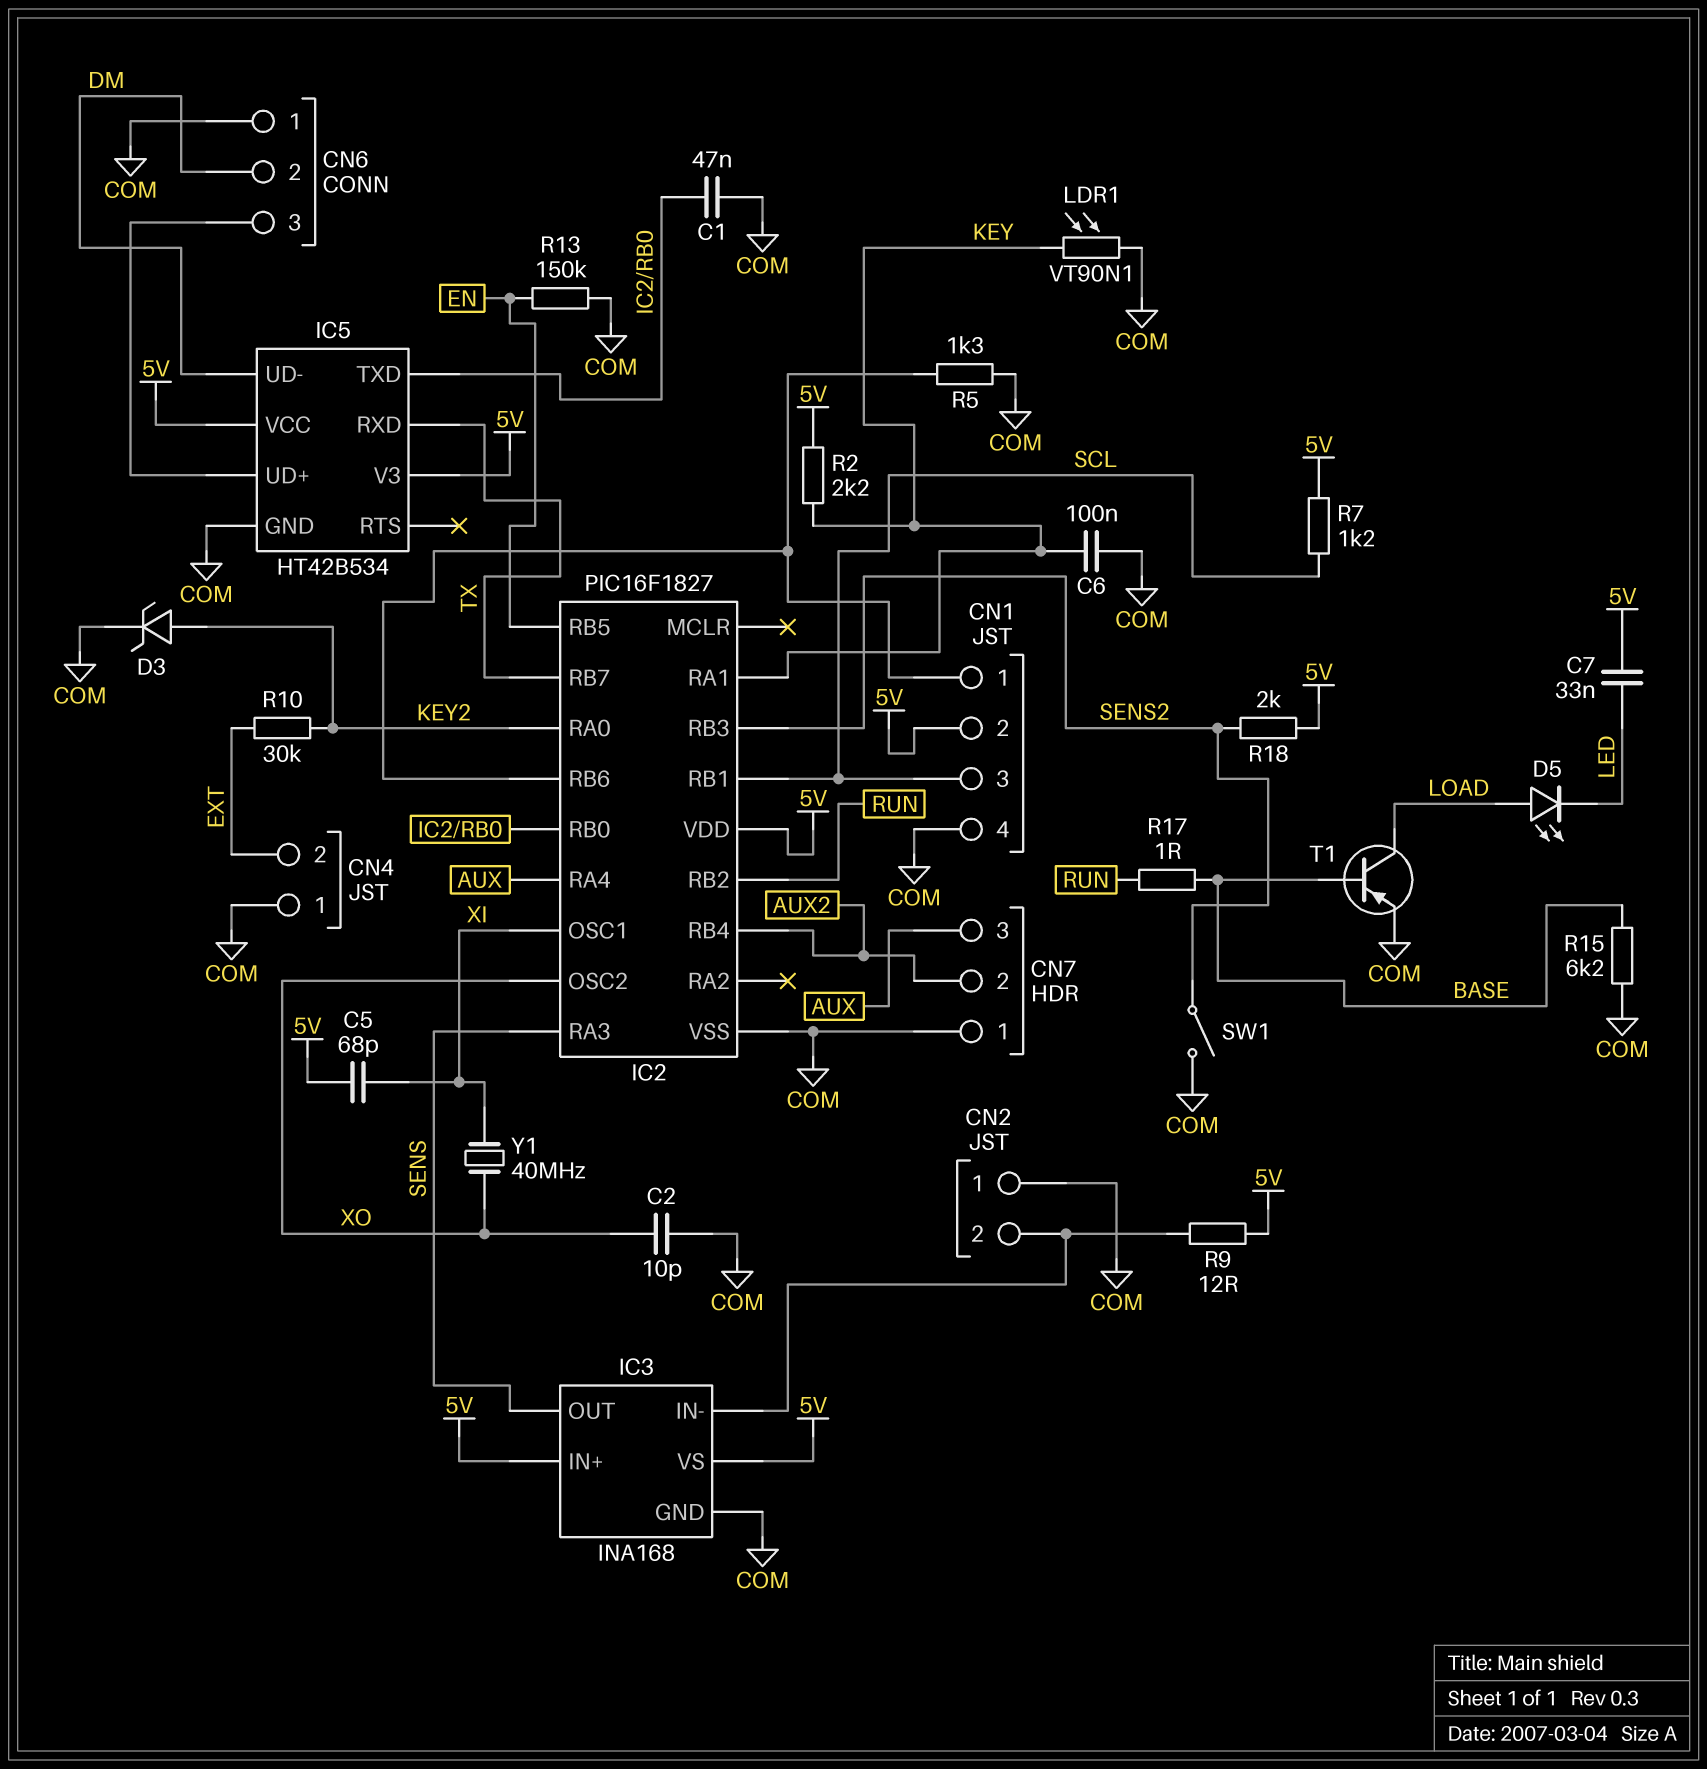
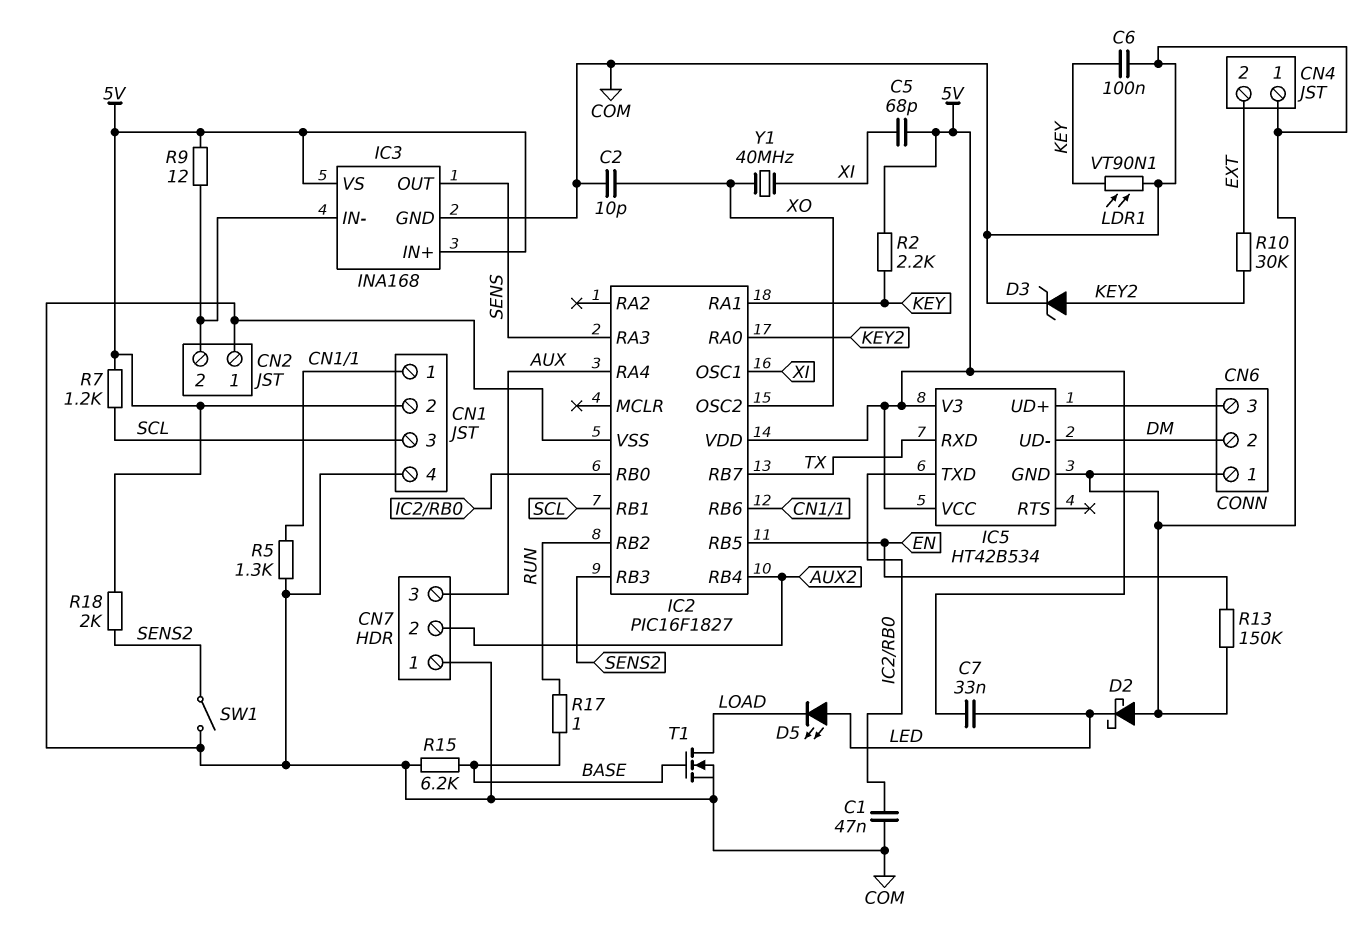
D2: none -> schottky (A COM, K LED)
D5: LED (A LOAD, K LED) -> LED (A LED, K LOAD)
T1: PNP (B BASE, C LOAD, E COM) -> NMOS (G BASE, D LOAD, S COM)

